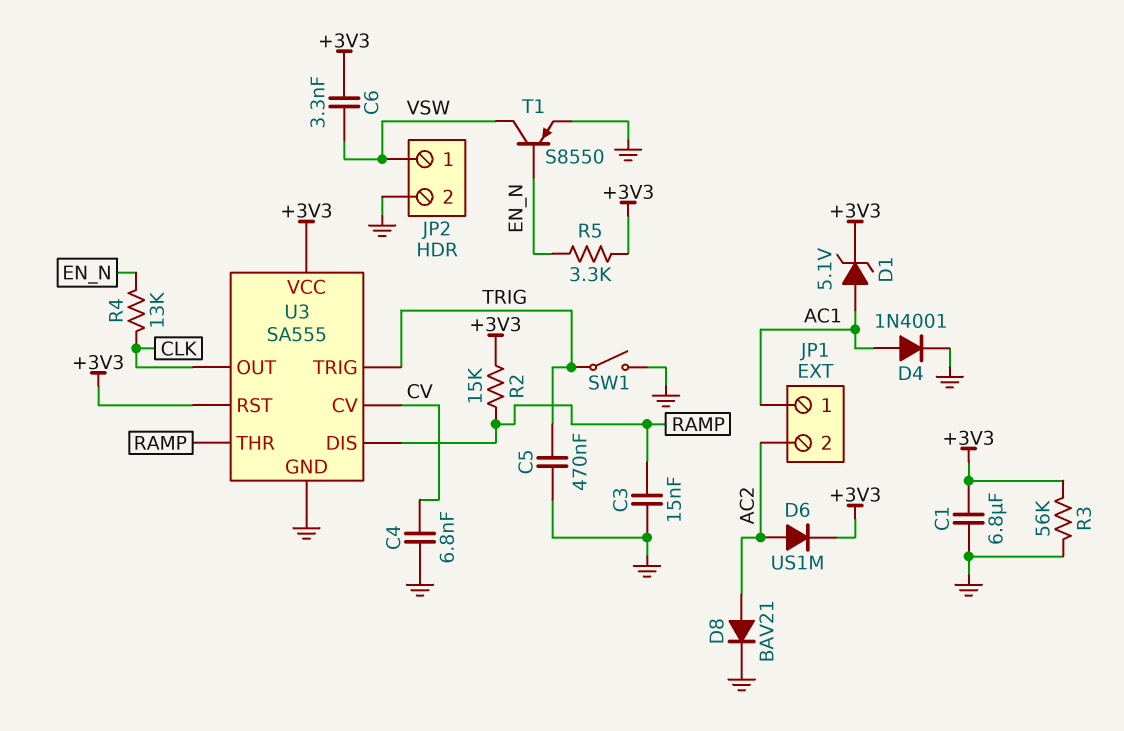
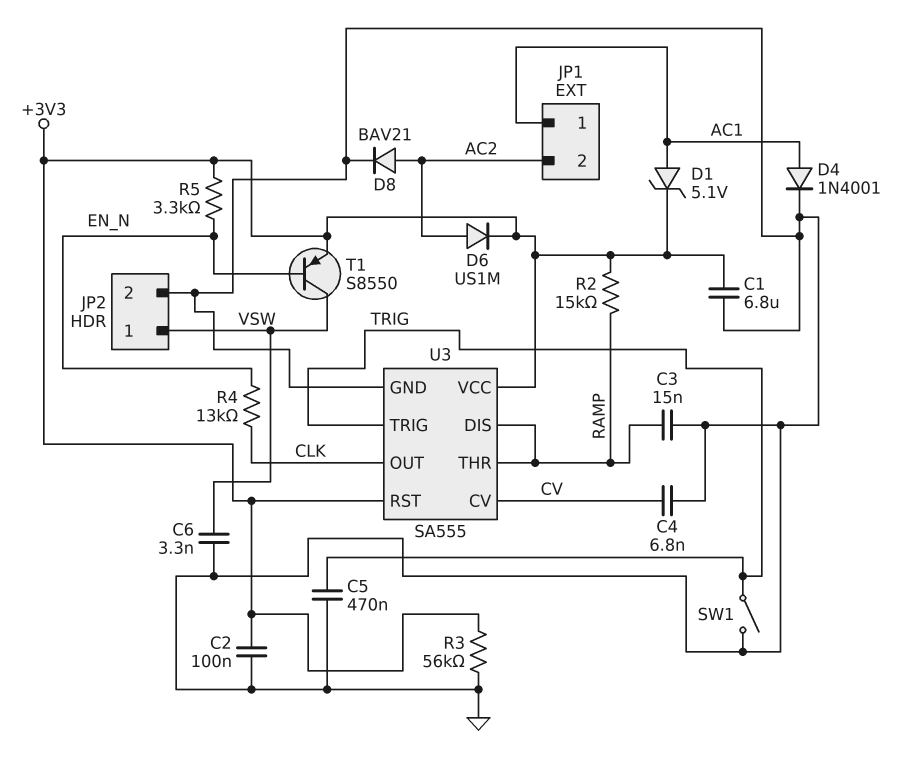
C2: none -> 100nF (+3V3, GND)
C6: 3.3nF (+3V3, VSW) -> 3.3nF (GND, VSW)
T1: PNP S8550 (B EN_N, C VSW, E GND) -> PNP S8550 (B EN_N, C VSW, E +3V3)

